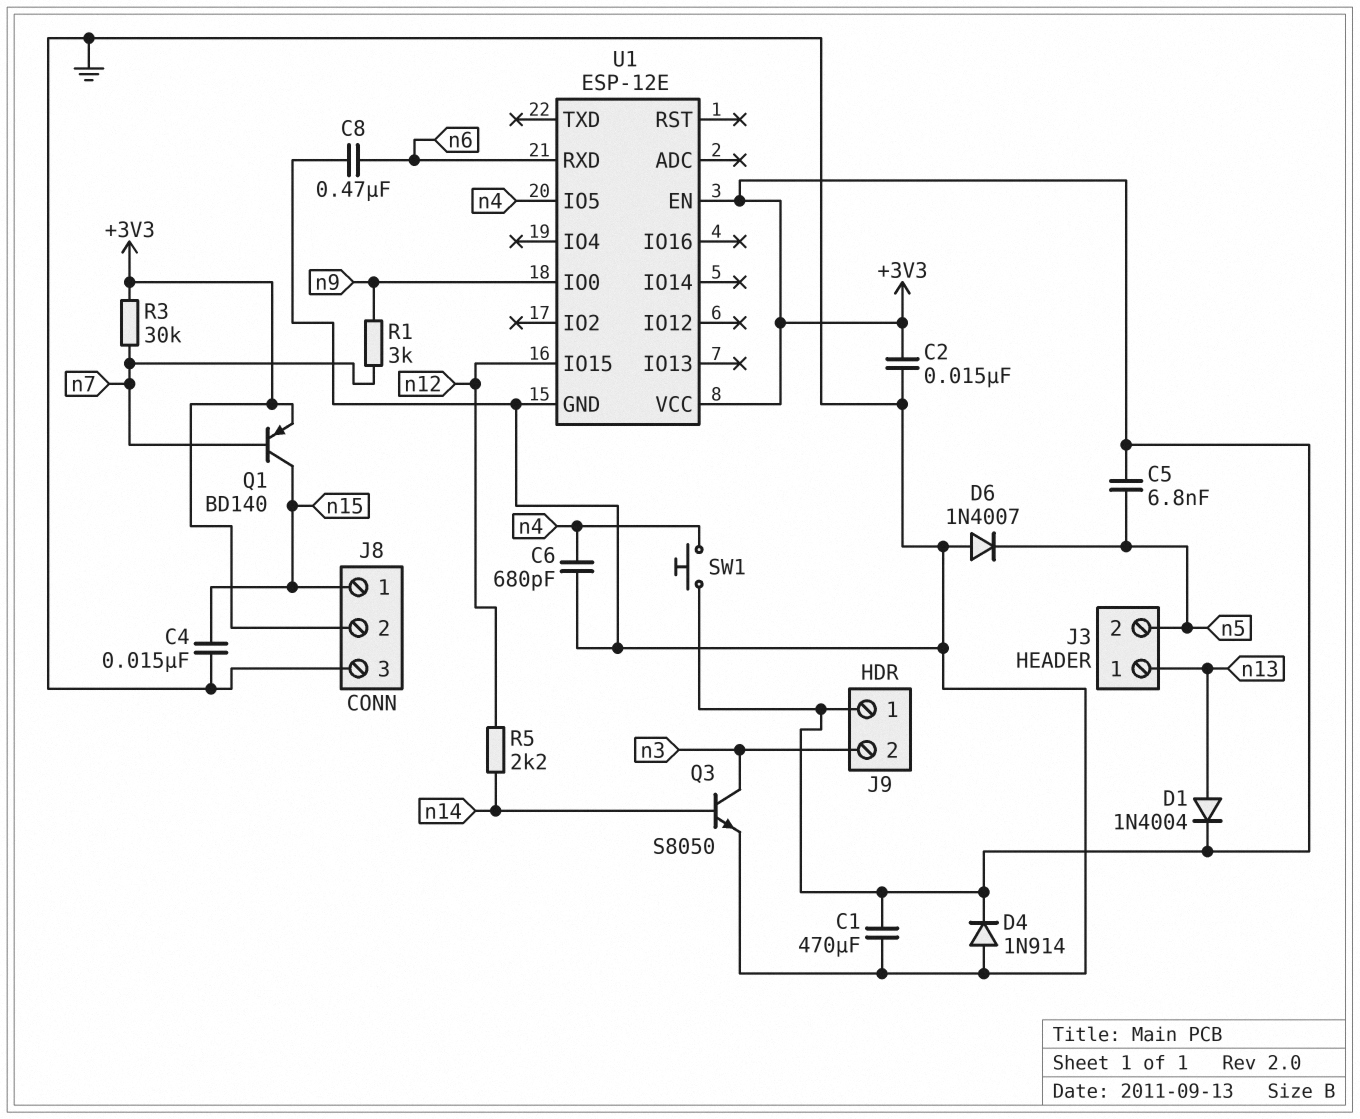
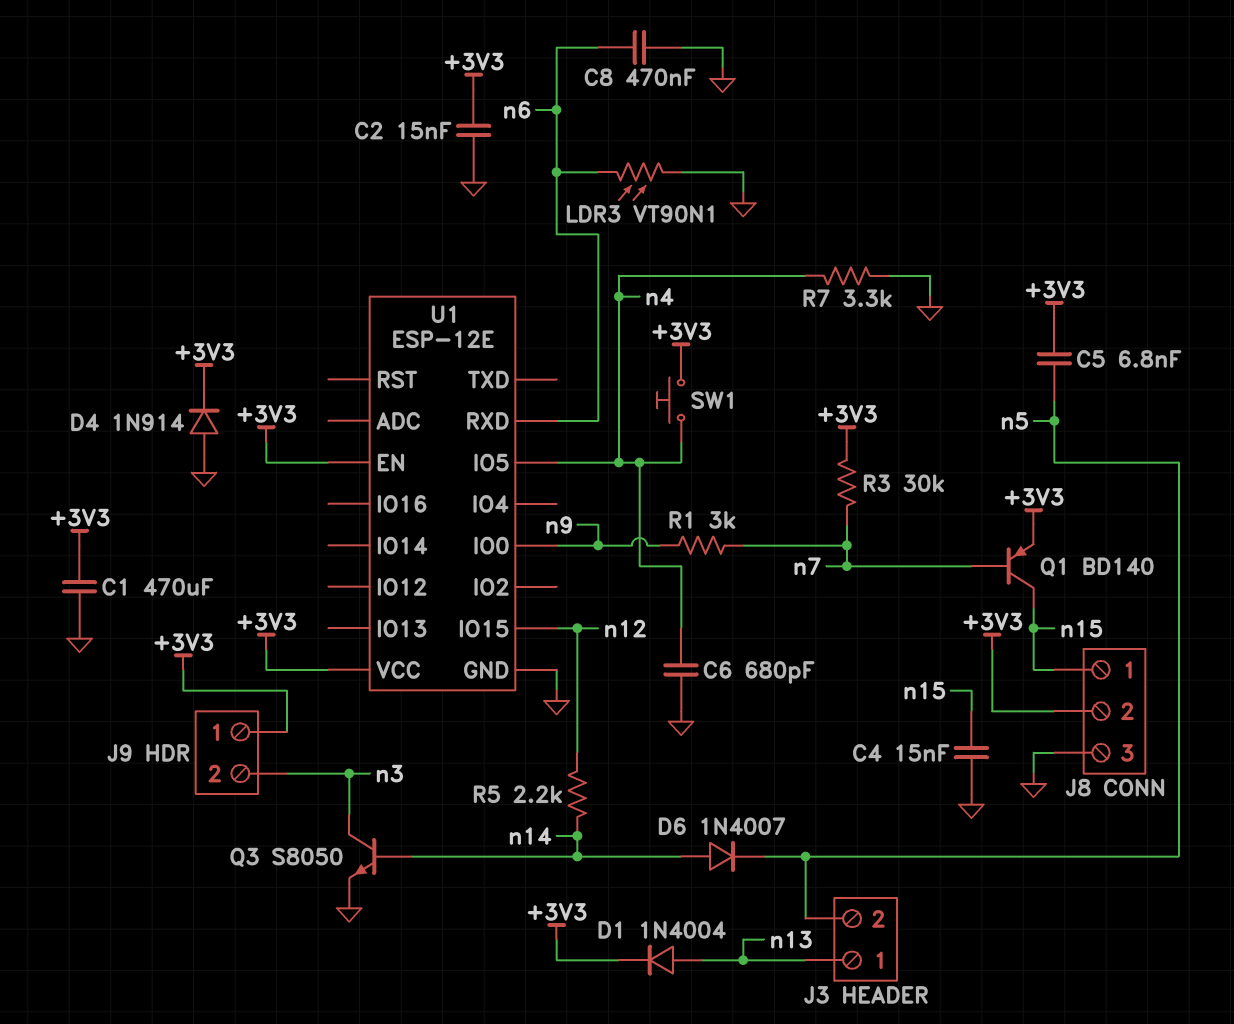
D6: diode 1N4007 (A GND, K n5) -> diode 1N4007 (A n14, K n5)
LDR3: none -> VT90N1 (GND, n6)
R7: none -> 3.3k (GND, n4)

